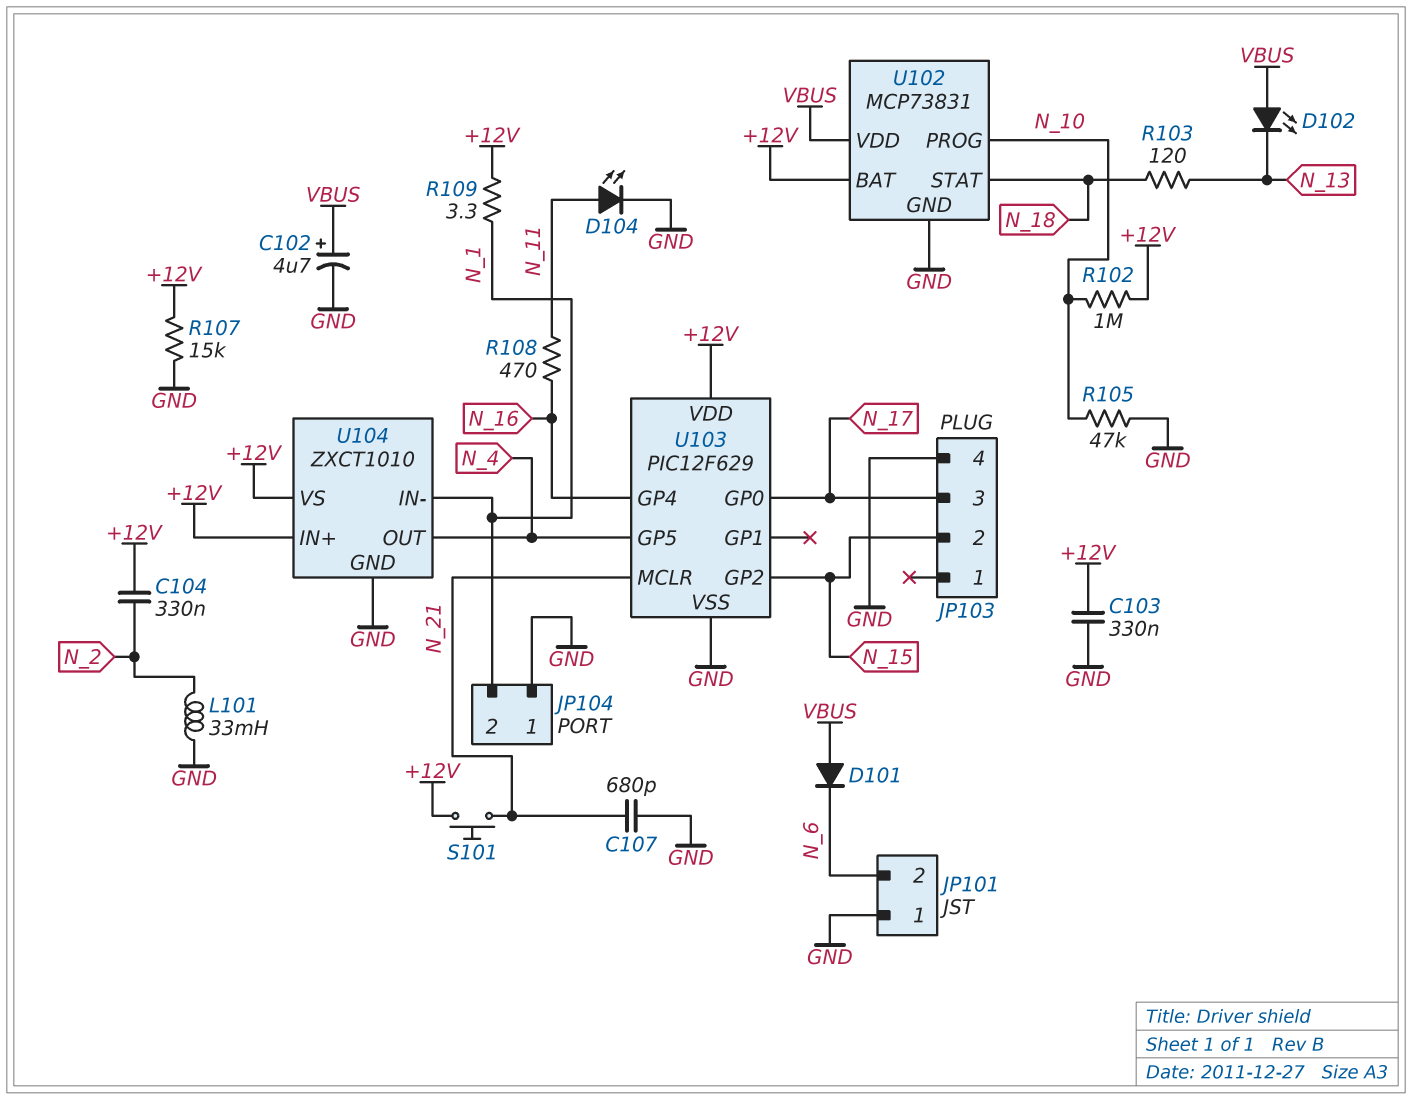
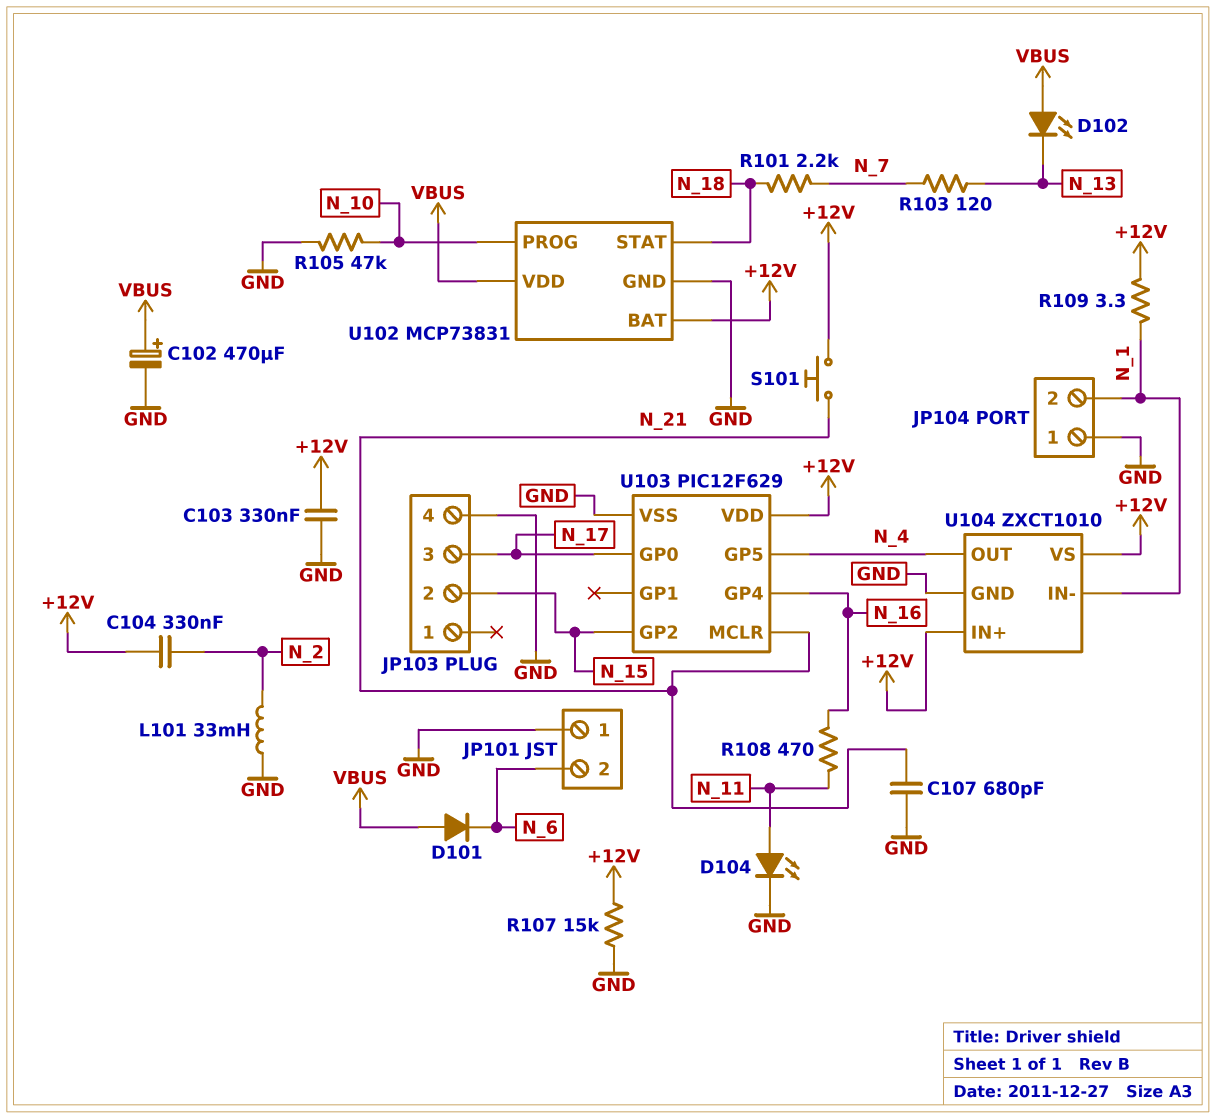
C102: 4.7uF (plus VBUS, minus GND) -> 470uF (plus VBUS, minus GND)
R101: none -> 2.2k (N_7, N_18)
R102: 1M (+12V, N_10) -> none
R103: 120 (N_13, N_18) -> 120 (N_7, N_13)

